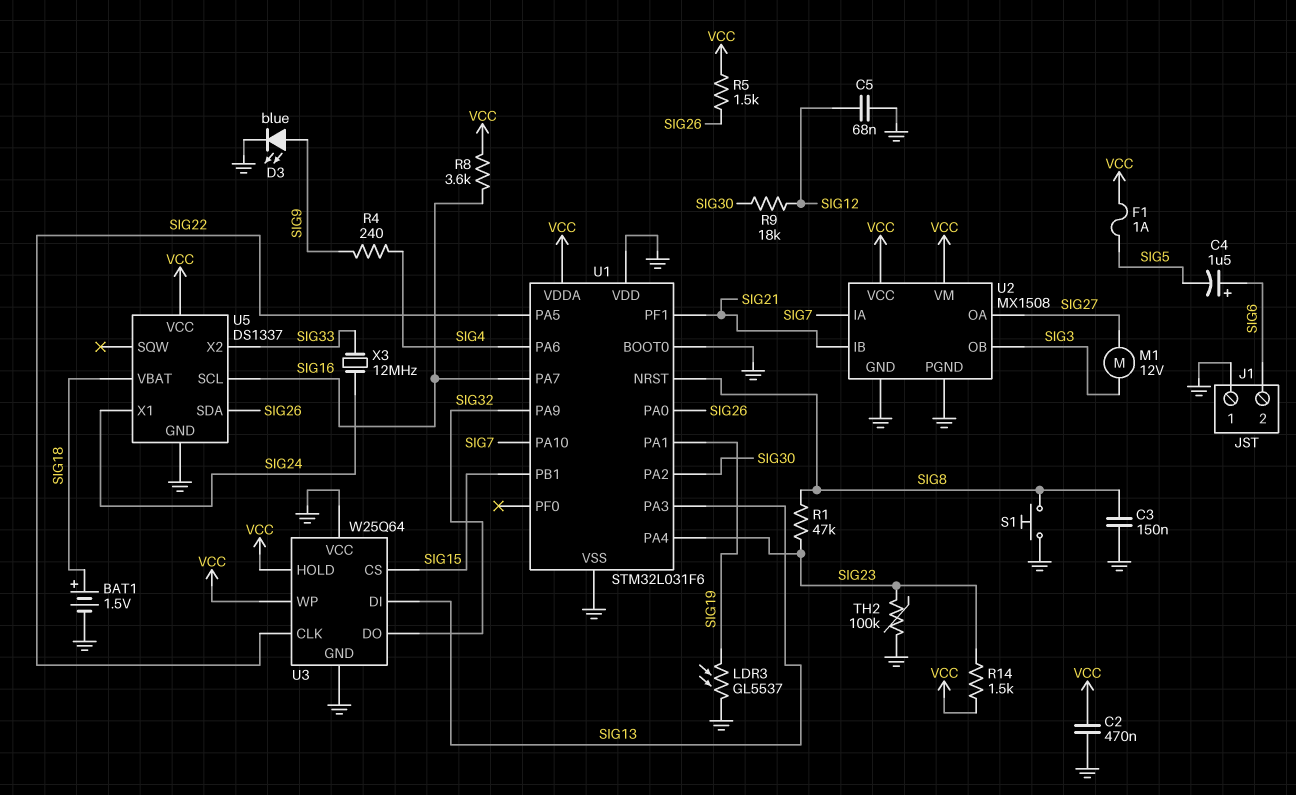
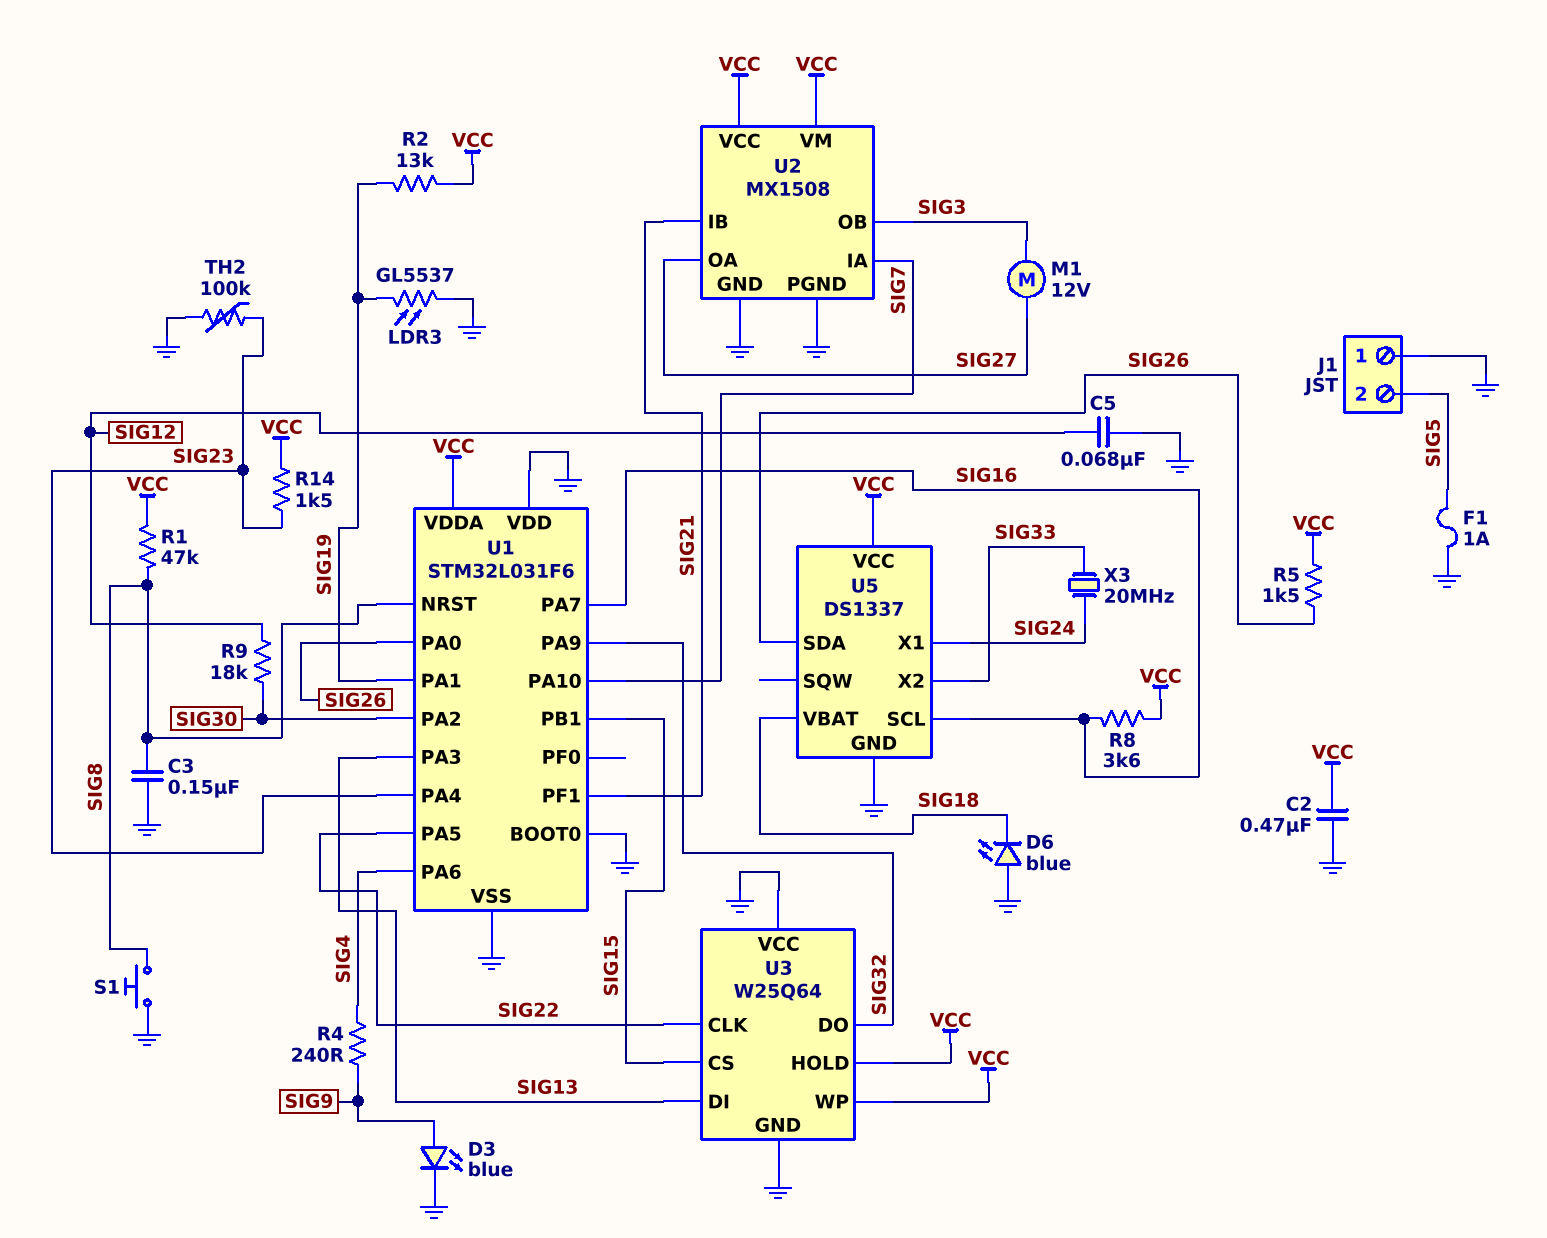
BAT1: 1.5V (plus SIG18, minus GND) -> none
C4: 1.5uF (plus SIG6, minus SIG5) -> none
D6: none -> LED blue (A GND, K SIG18)
F1: 1A (SIG5, VCC) -> 1A (GND, SIG5)
J1 pin 2: SIG6 -> SIG5
R1: 47k (SIG8, SIG23) -> 47k (SIG8, VCC)
R2: none -> 13k (SIG19, VCC)
X3: 12MHz (SIG24, SIG33) -> 20MHz (SIG24, SIG33)

